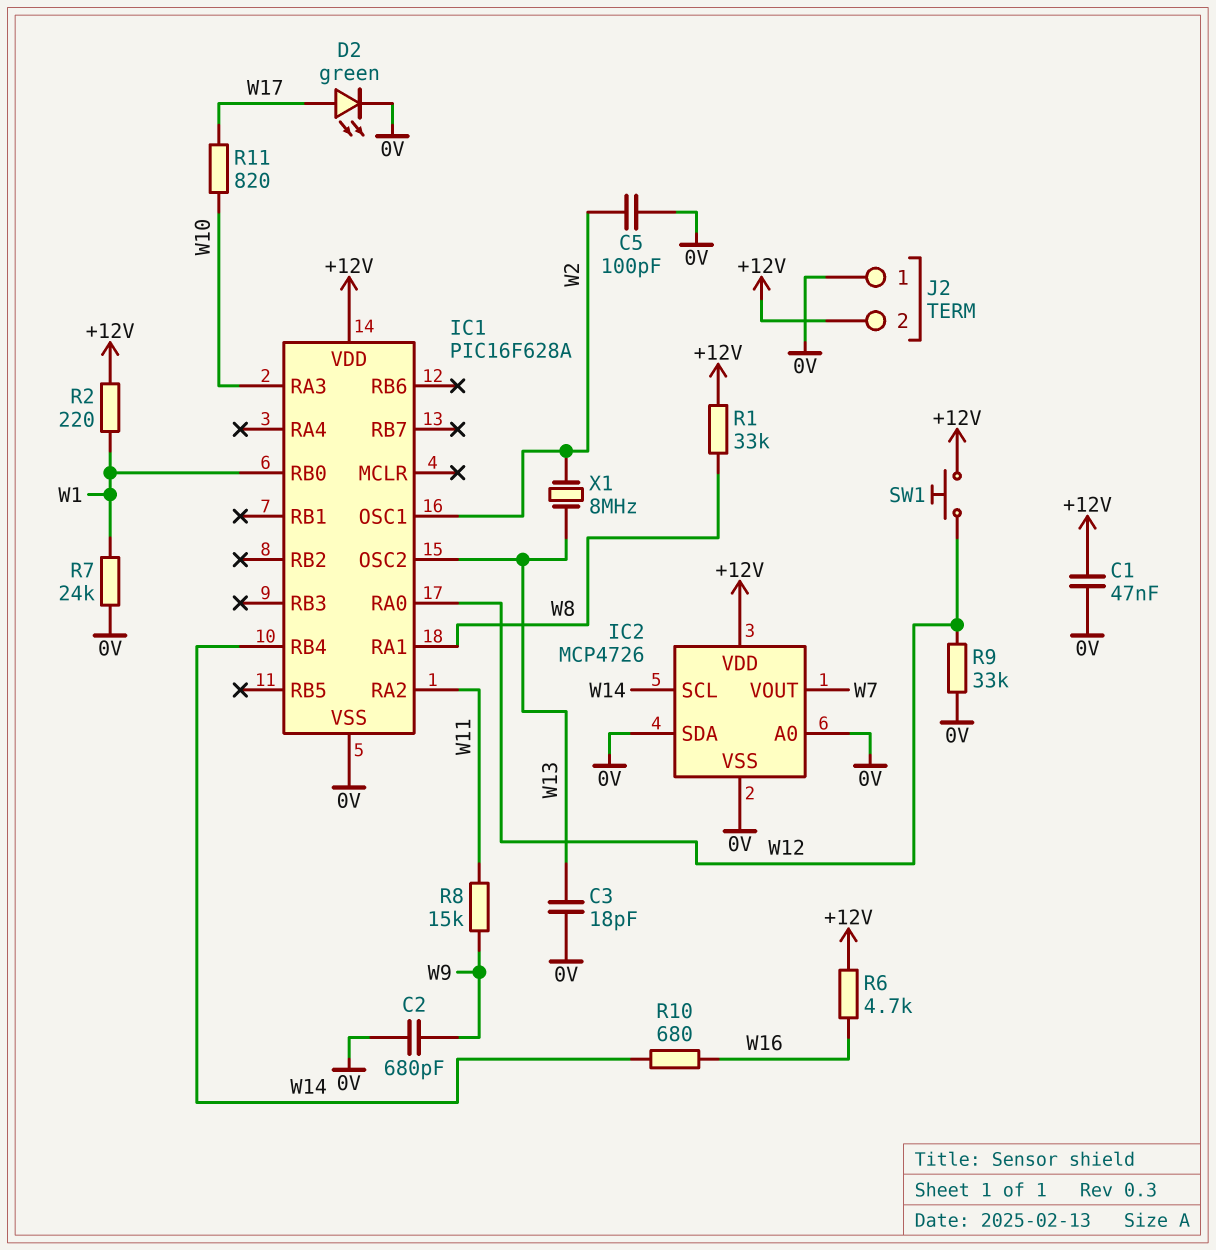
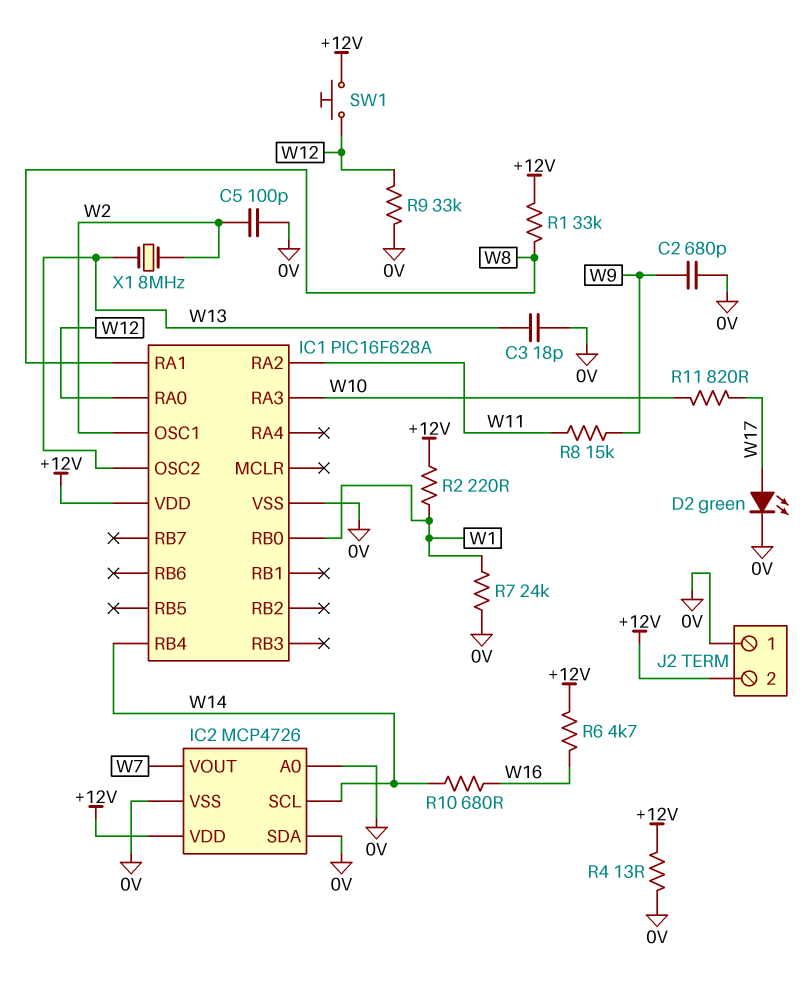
C1: 47nF (+12V, 0V) -> none
R4: none -> 13 (+12V, 0V)

